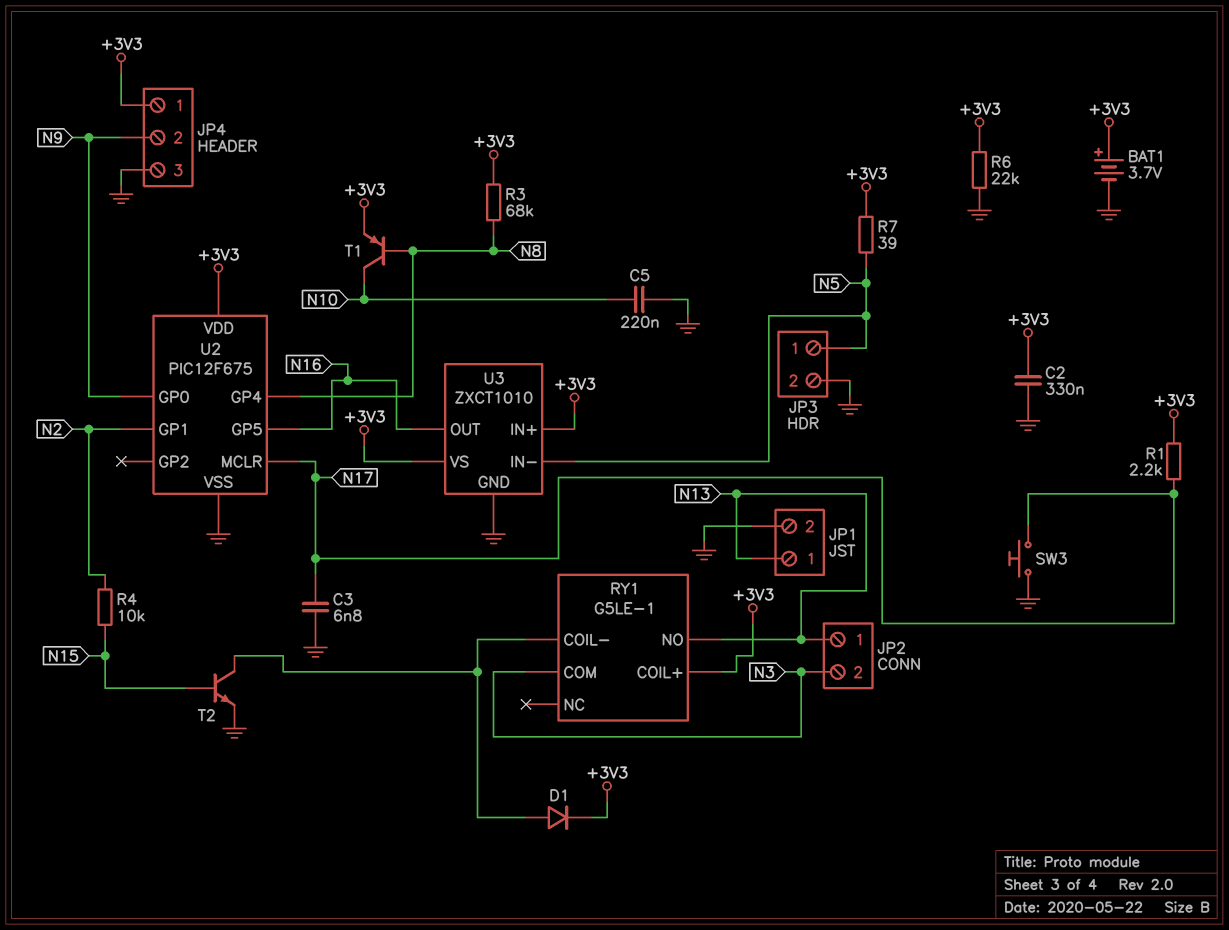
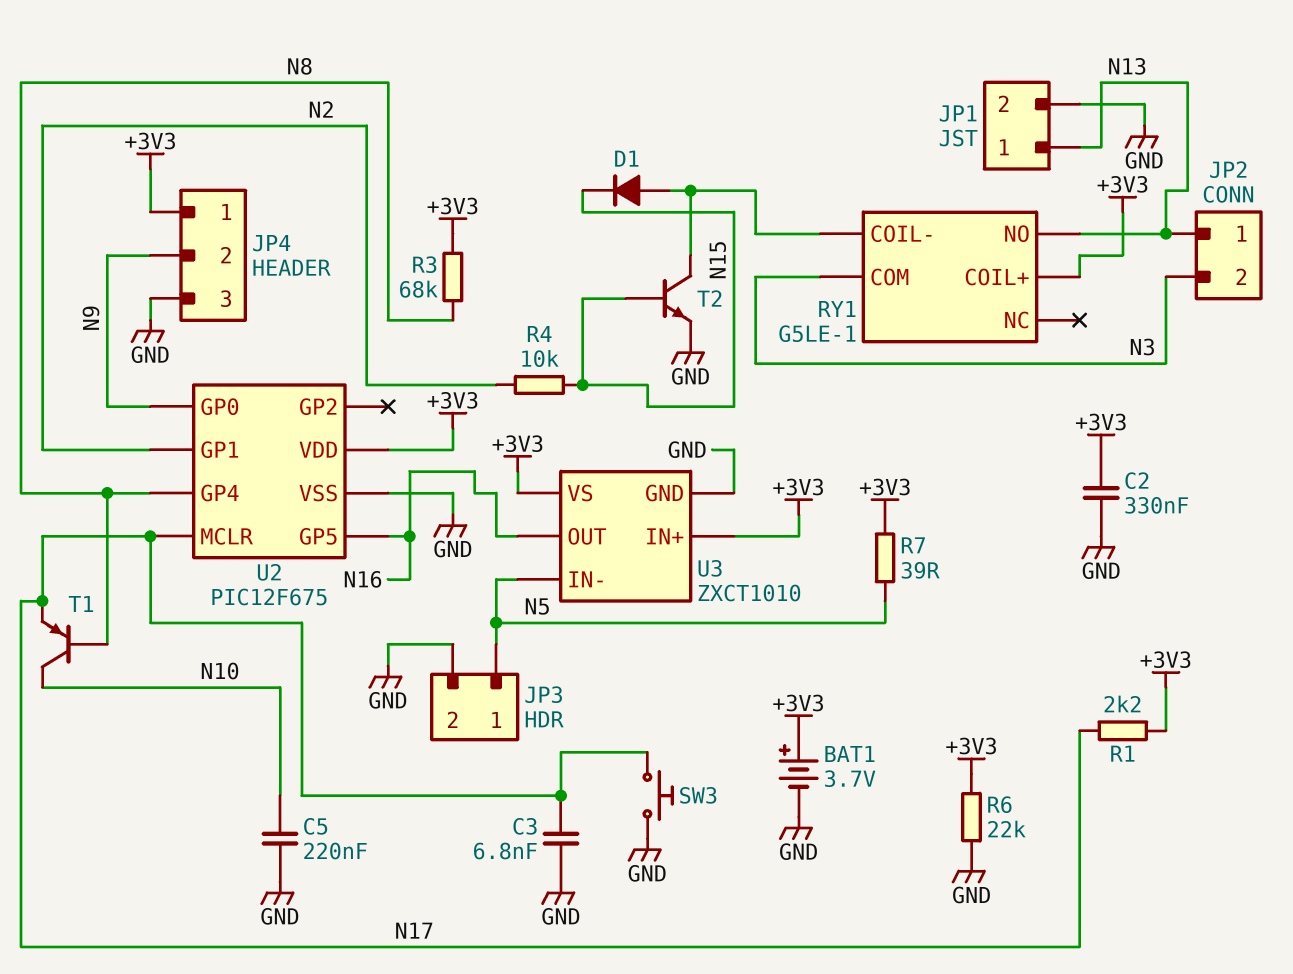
D1: diode (A RY1/COIL-, K +3V3) -> diode (A RY1/COIL-, K N15)
T1: PNP (B N8, C N10, E +3V3) -> PNP (B N8, C N10, E N17)

